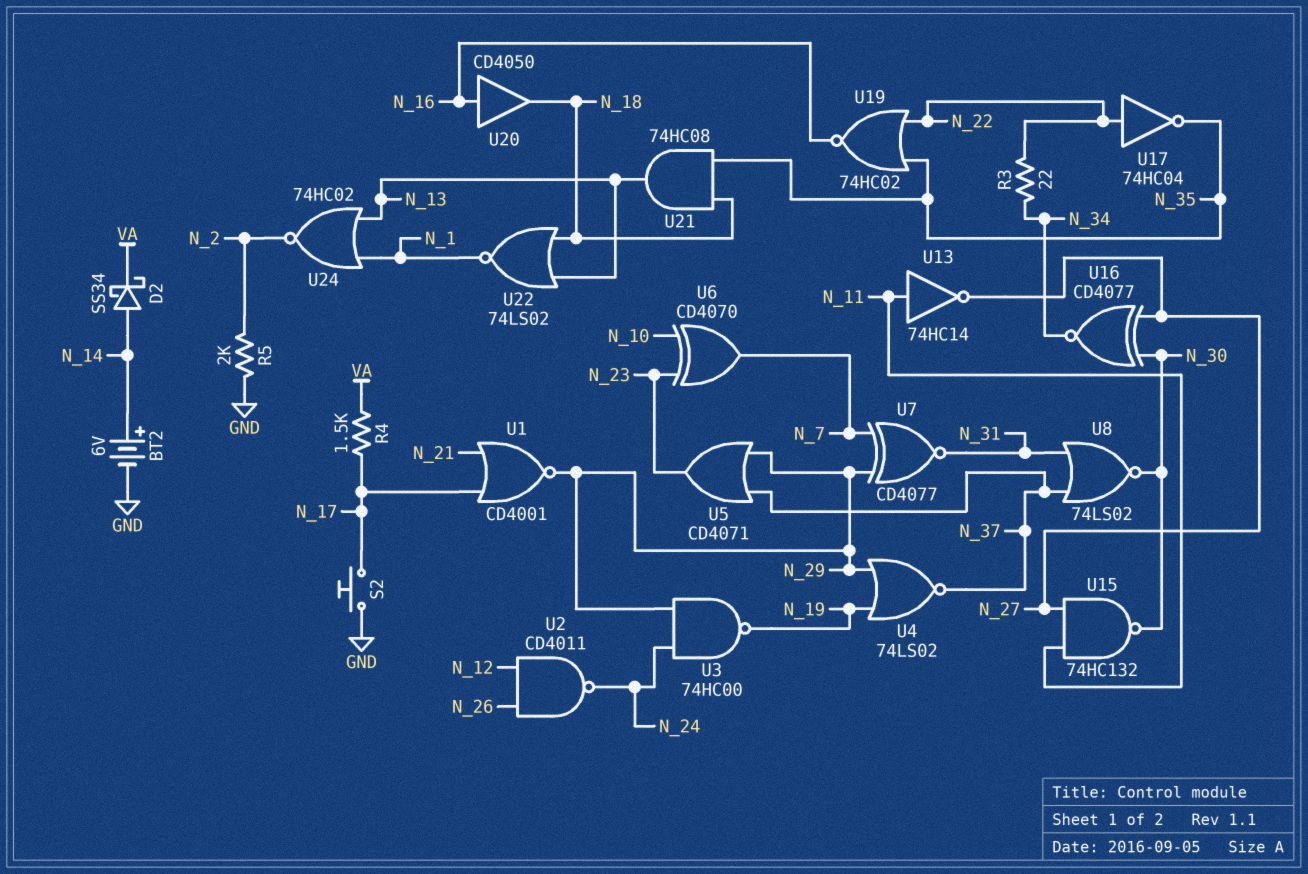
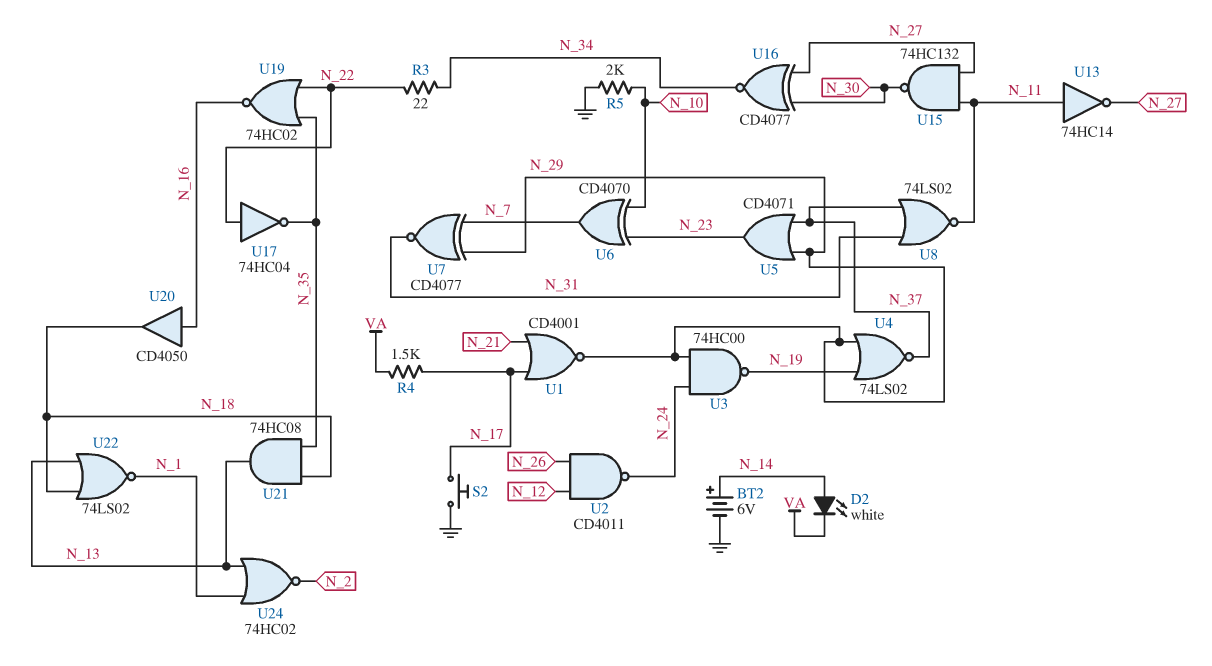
D2: schottky SS34 (A N_14, K VA) -> LED white (A N_14, K VA)
R5: 2k (GND, N_2) -> 2k (GND, N_10)
U8: NOR 74LS02 (in N_31, in N_37, out N_30) -> NOR 74LS02 (in N_31, in N_37, out N_11)

